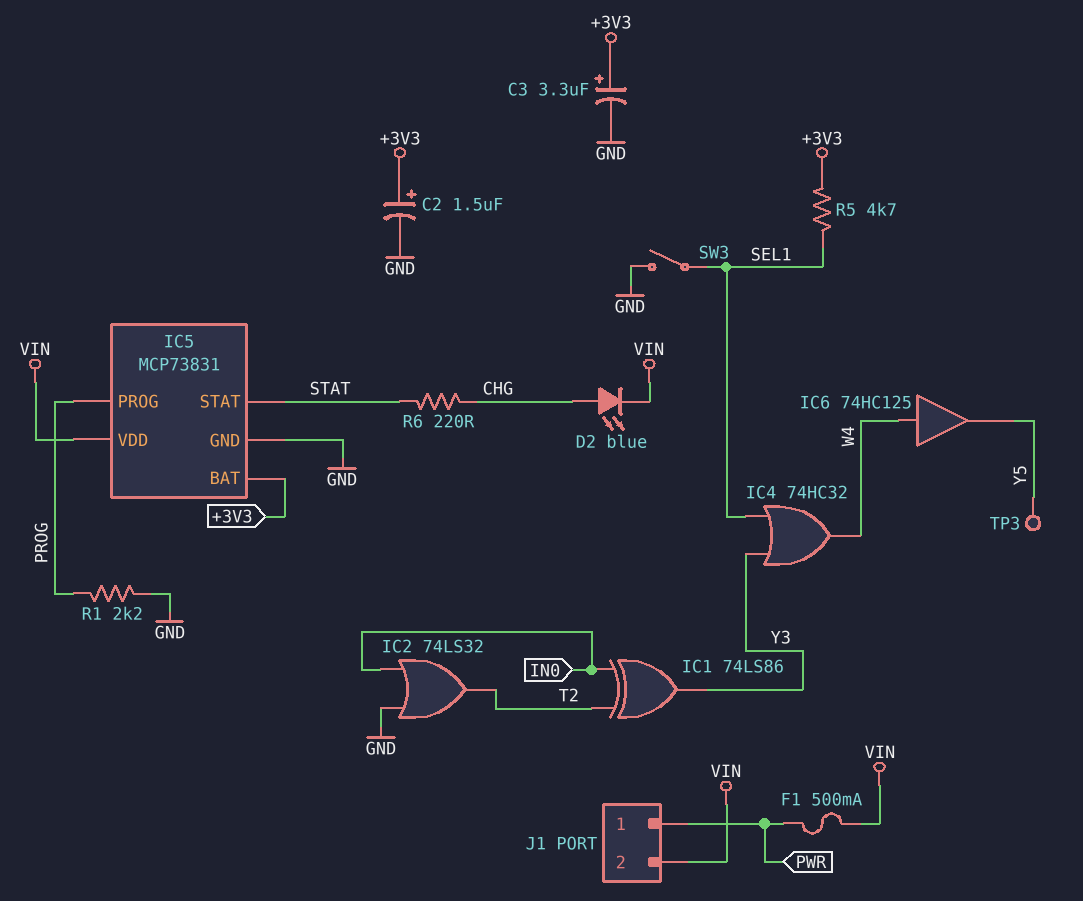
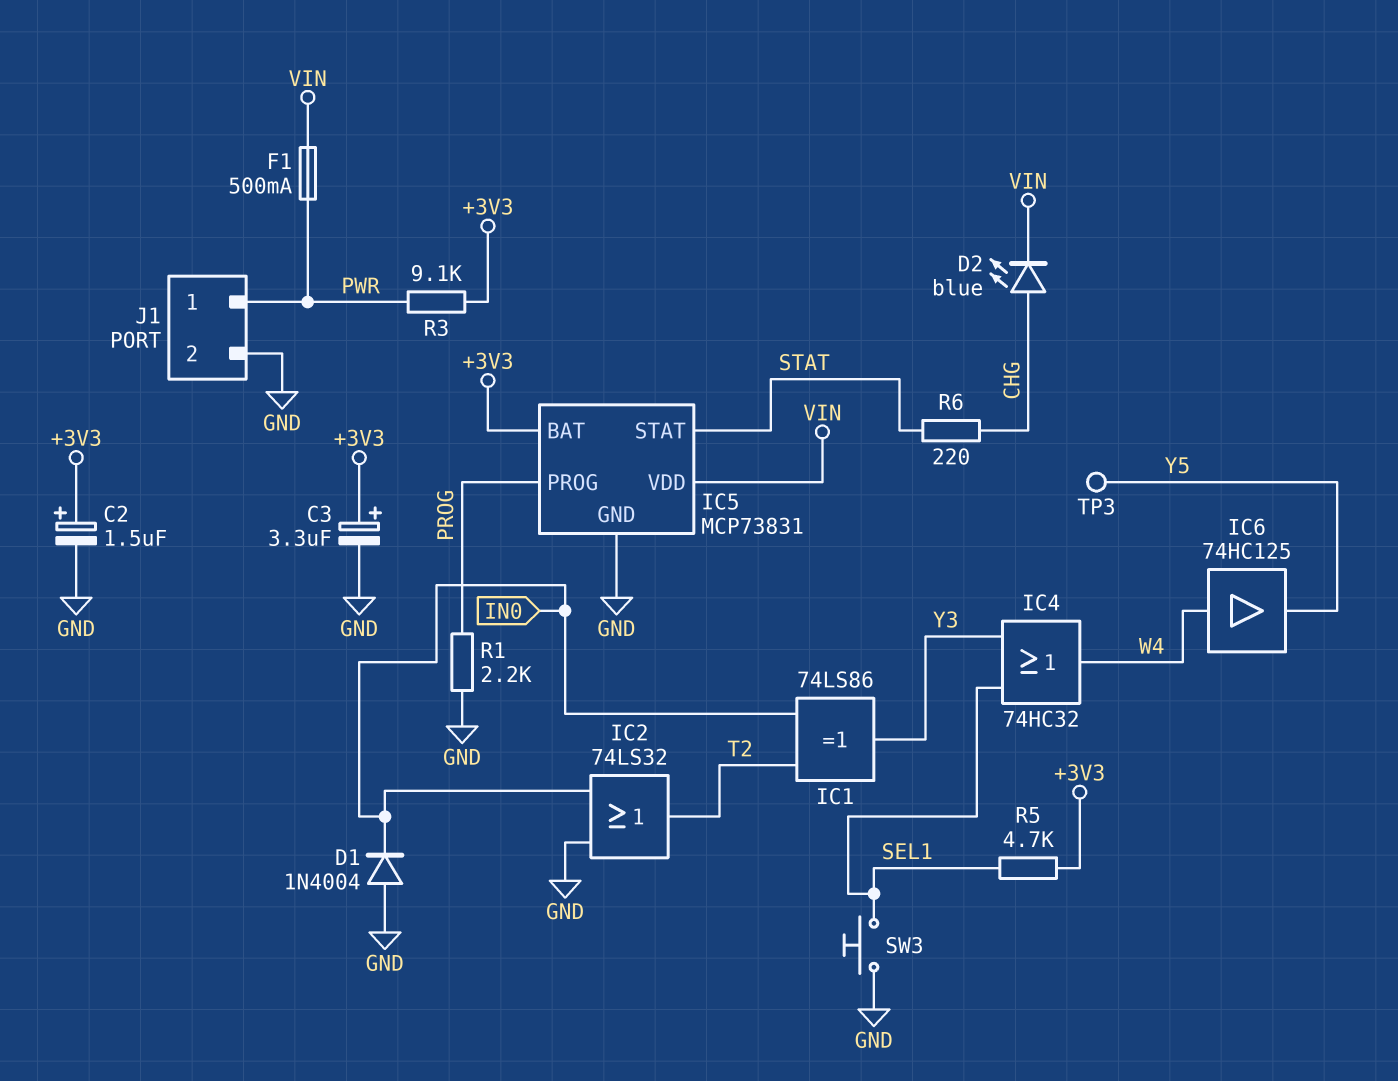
D1: none -> diode 1N4004 (A GND, K IN0)
J1 pin 2: VIN -> GND
R3: none -> 9.1k (+3V3, PWR)
SW3: switch (GND, SEL1) -> button (GND, SEL1)

